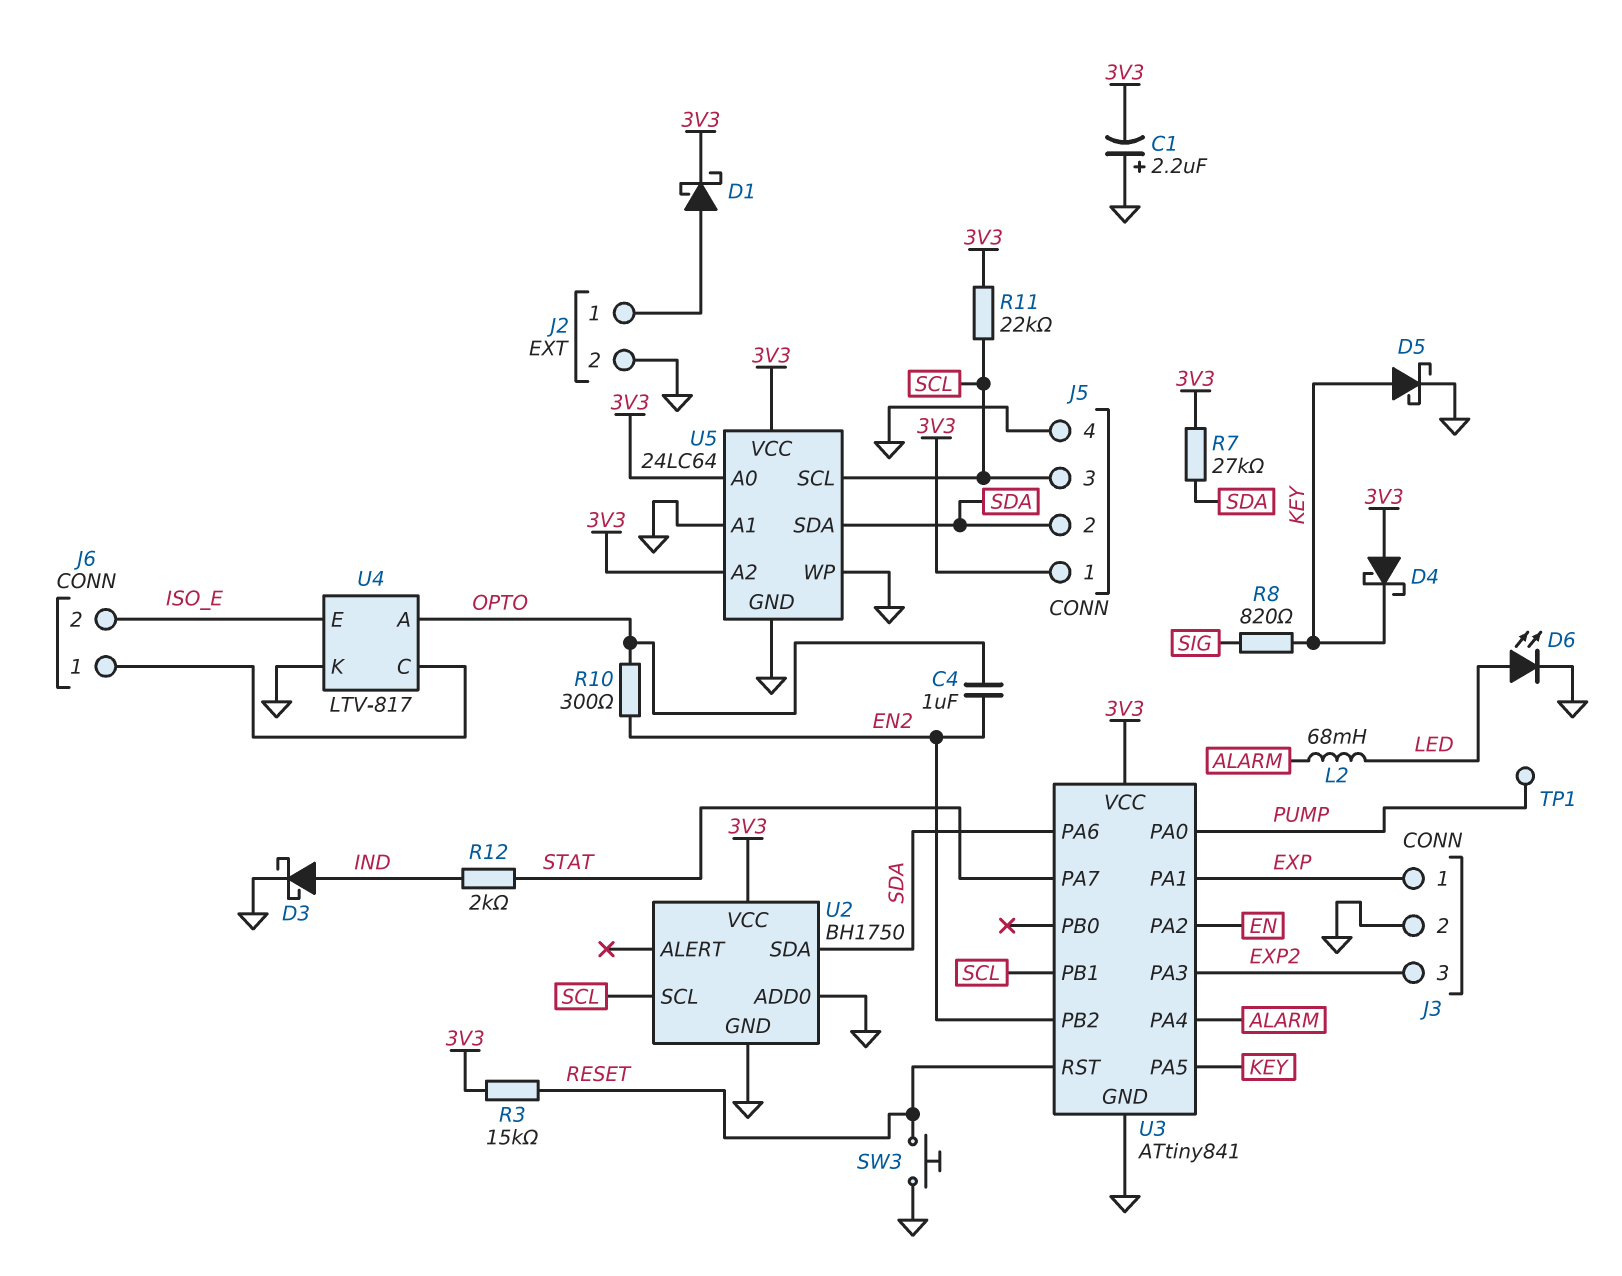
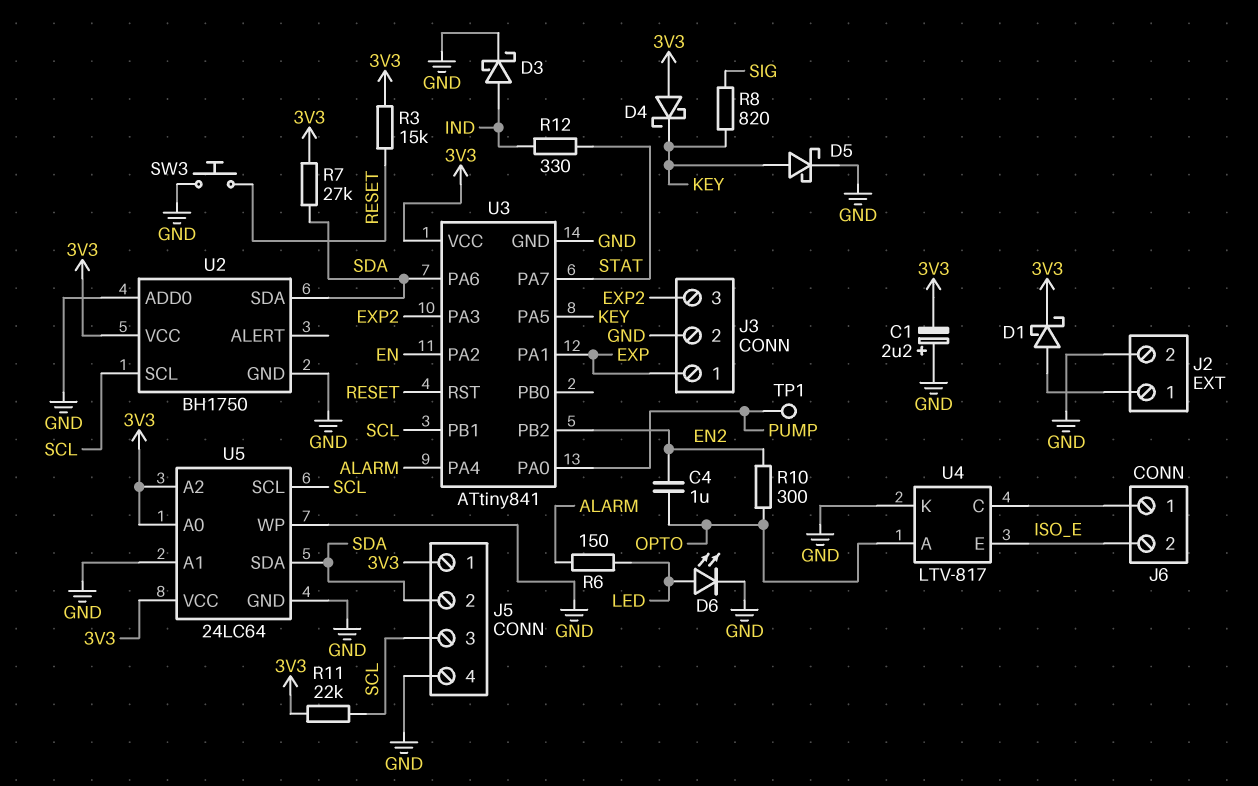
L2: 68mH (ALARM, LED) -> none
R6: none -> 150 (ALARM, LED)
R12: 2k (IND, STAT) -> 330 (IND, STAT)

